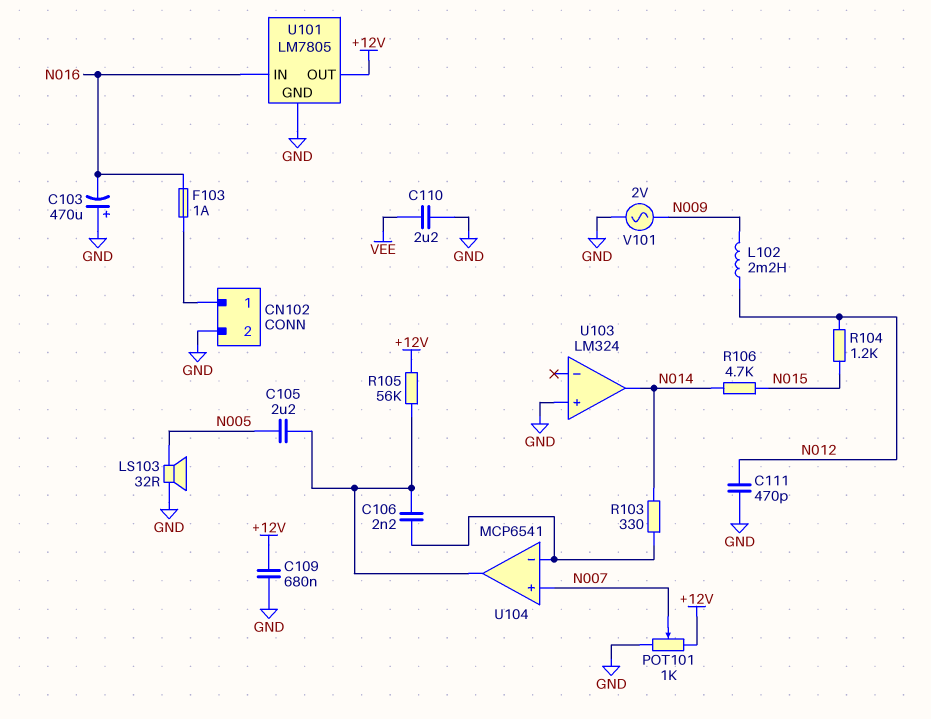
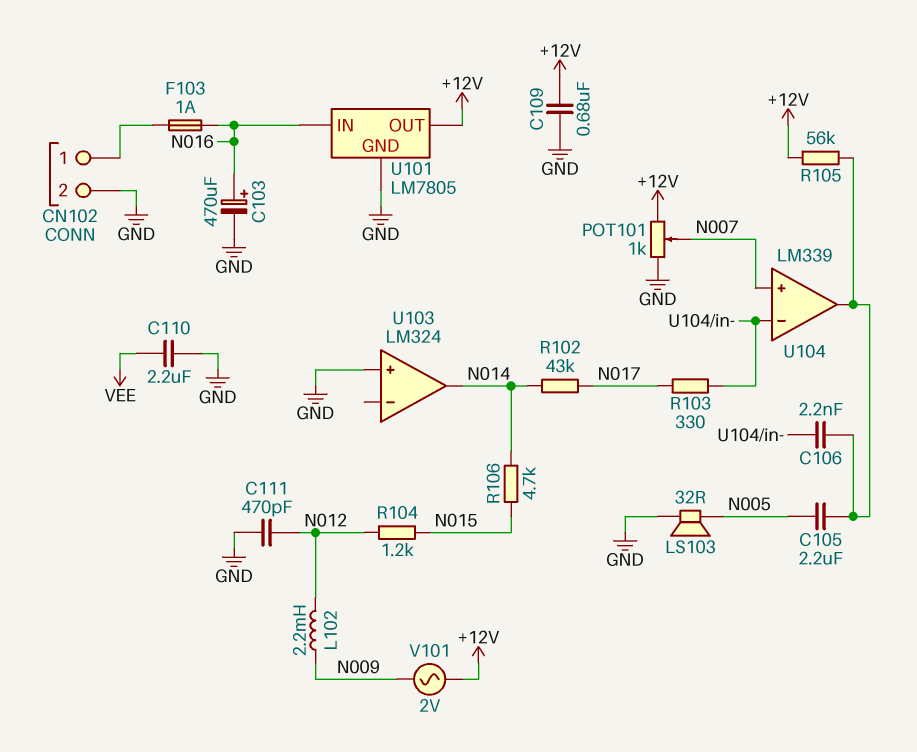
C103: 470uF (plus GND, minus N016) -> 470uF (plus N016, minus GND)
R102: none -> 43k (N014, N017)
R103: 330 (N014, U104/in-) -> 330 (N017, U104/in-)
U104: MCP6541 -> LM339
V101: AC 2V (GND, N009) -> AC 2V (+12V, N009)

